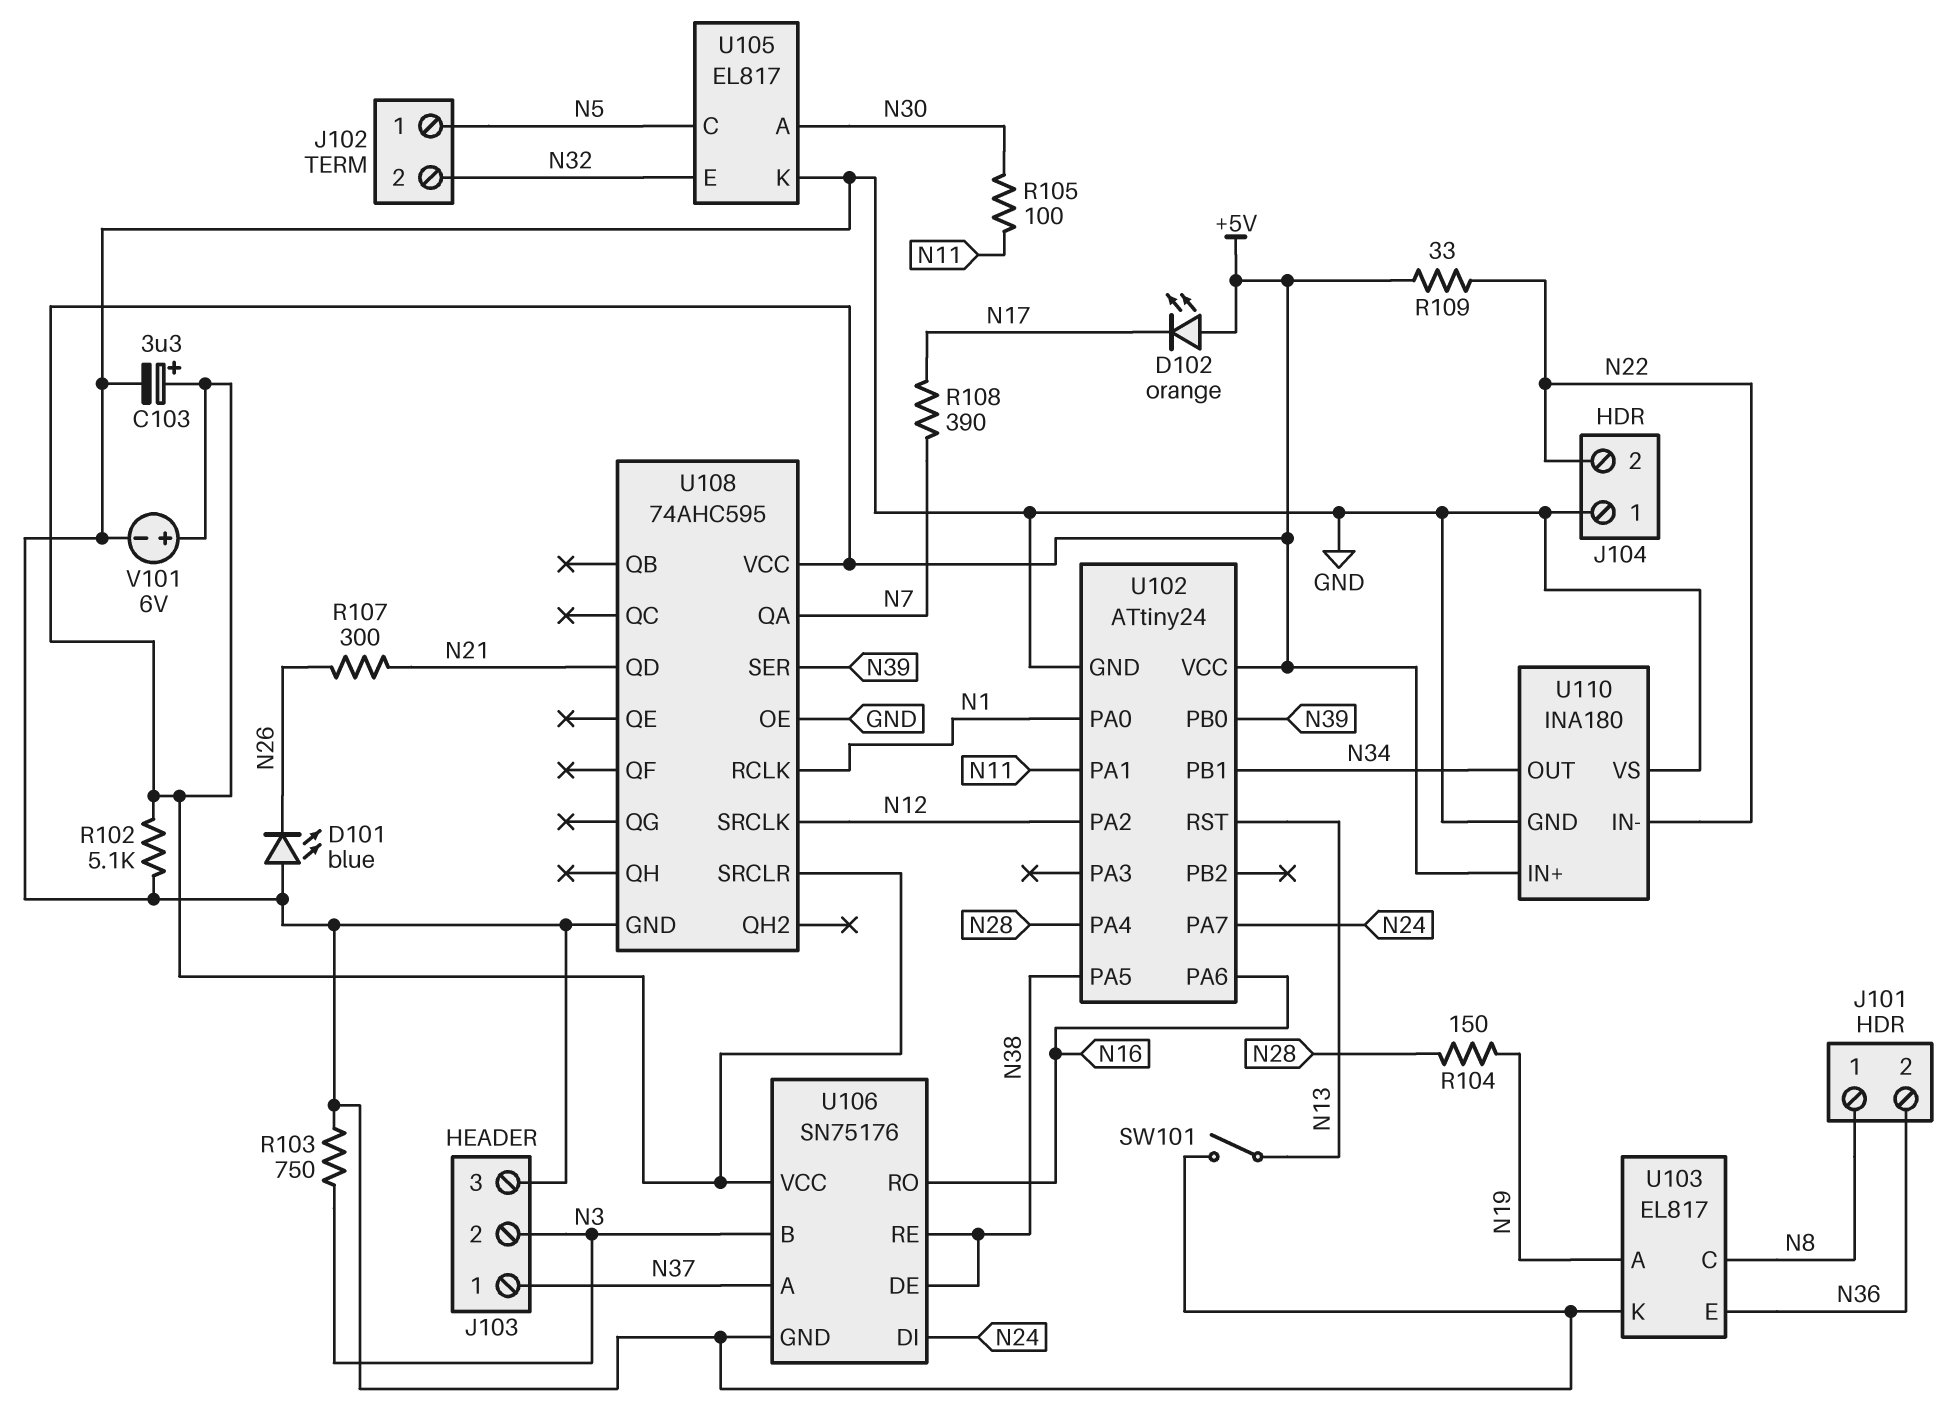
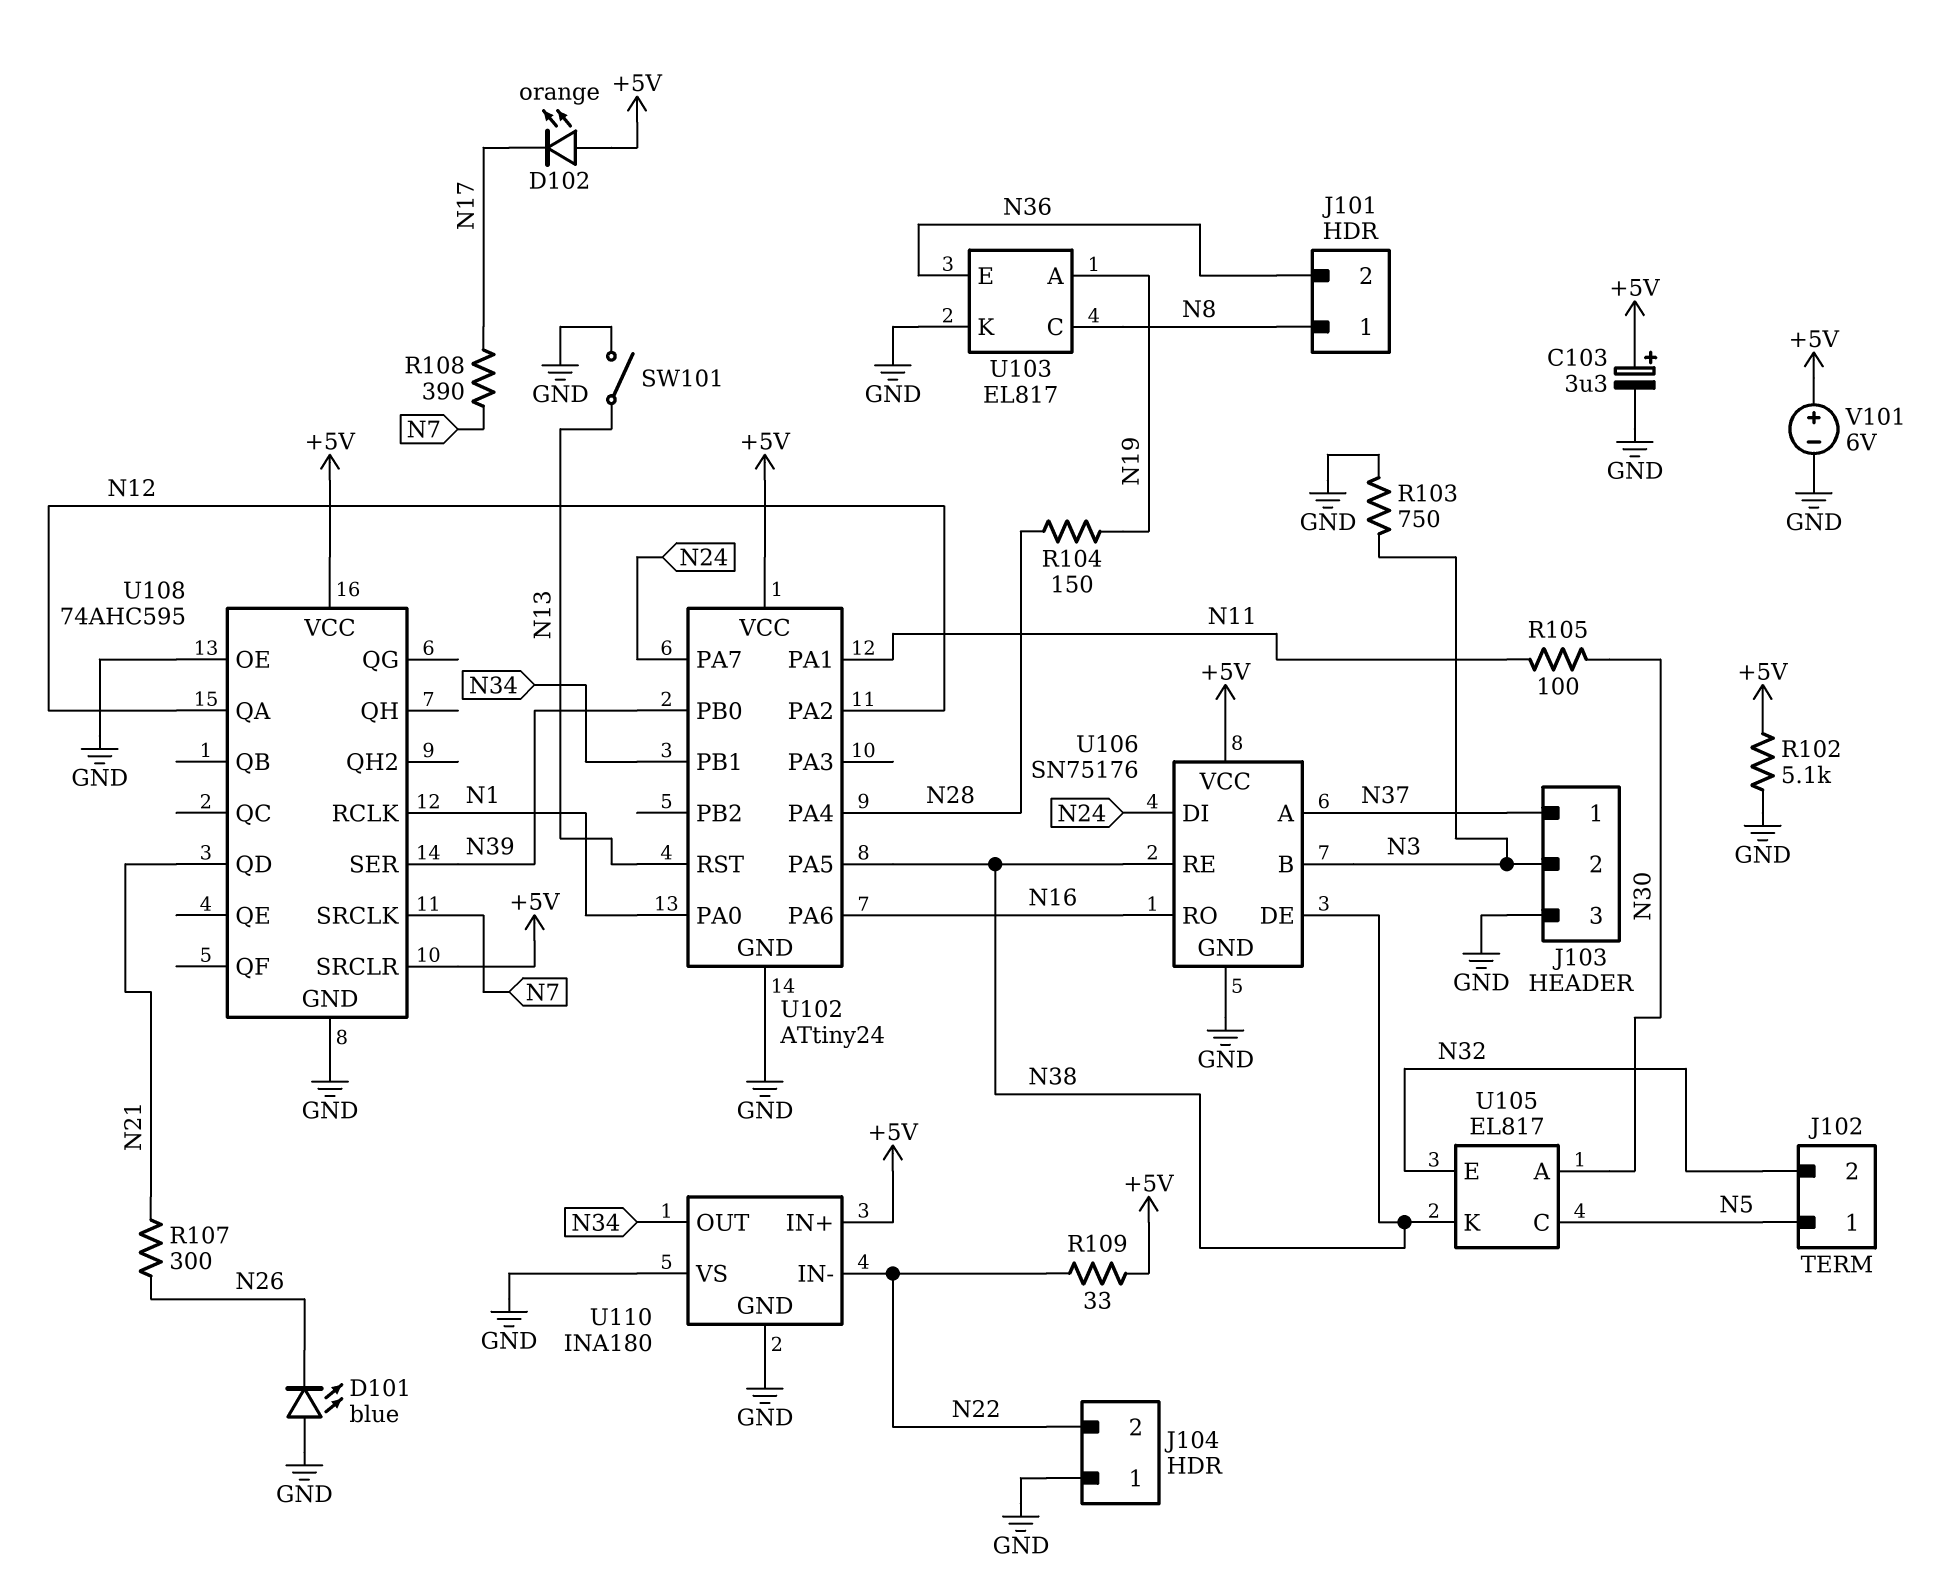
U105 pin K: GND -> N38
U108 pin QA: N7 -> N12
U108 pin SRCLK: N12 -> N7

